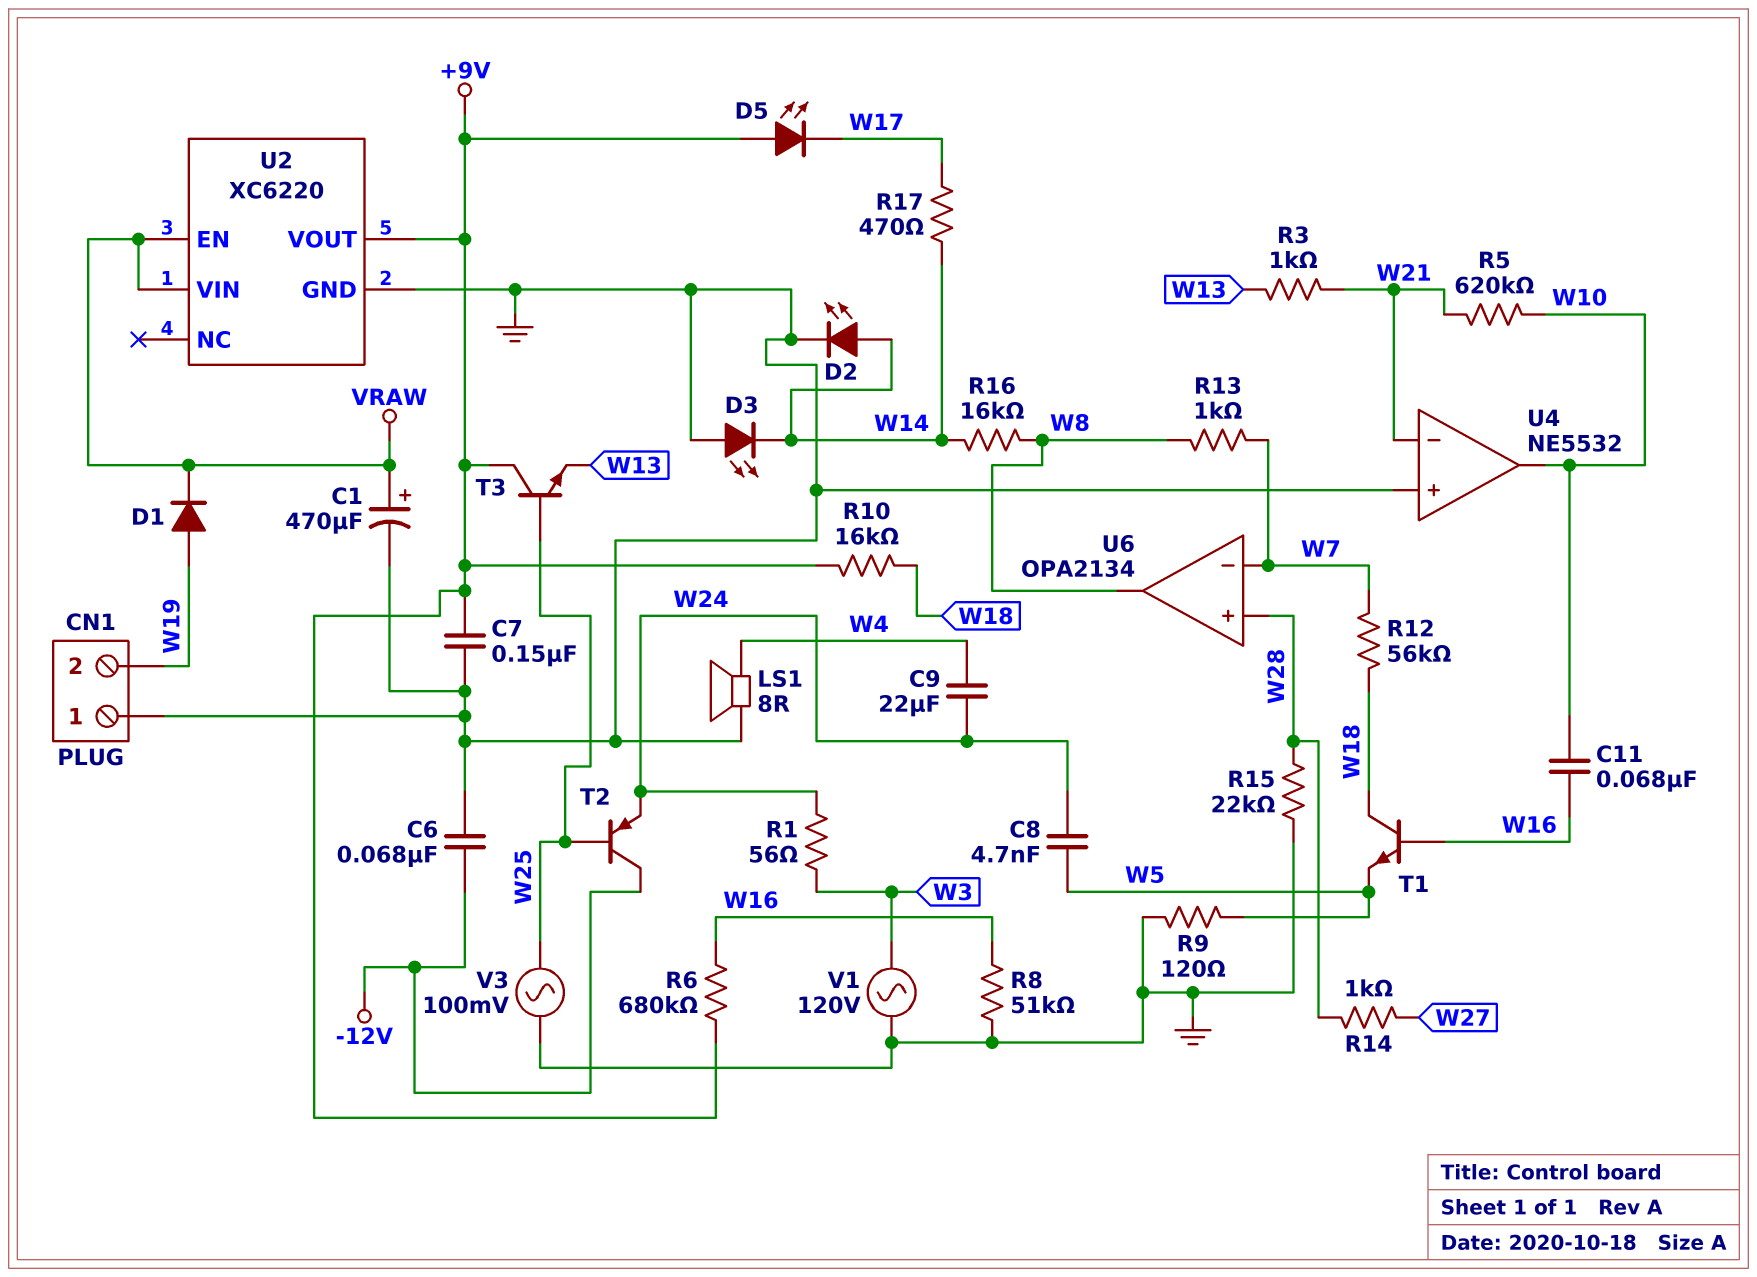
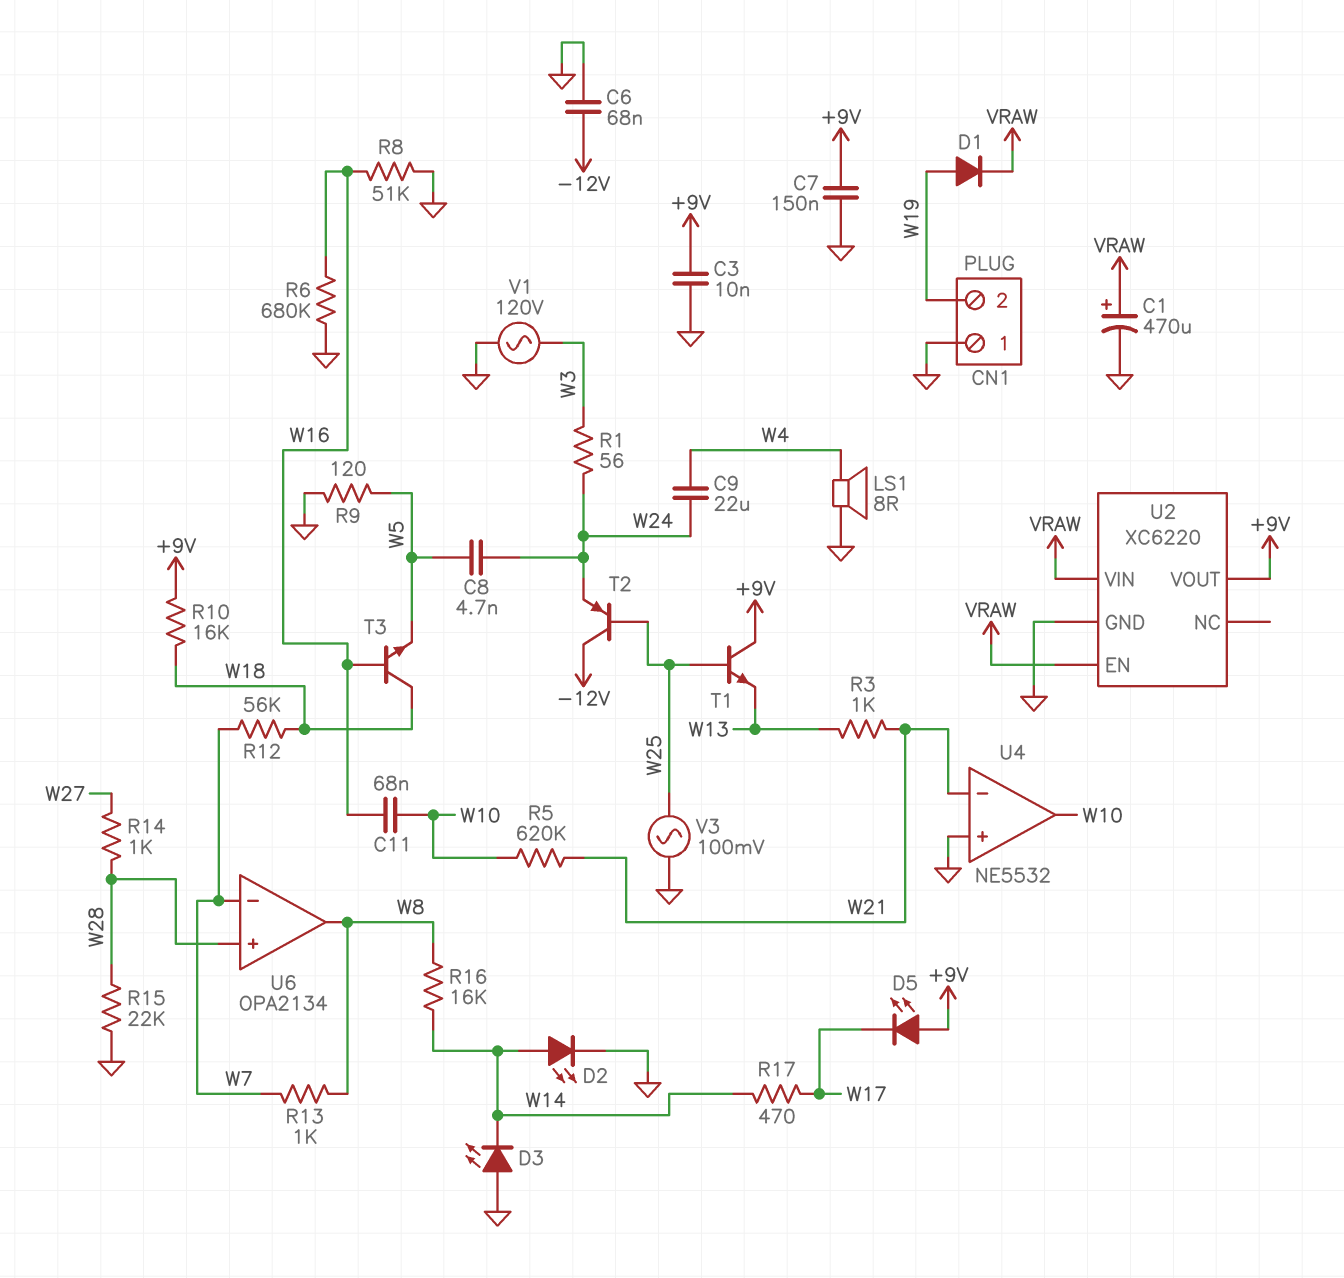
C3: none -> 10nF (+9V, GND)
R6: 680k (+9V, W16) -> 680k (GND, W16)
T1: NPN (B W16, C W18, E W5) -> NPN (B W25, C +9V, E W13)
T3: NPN (B W25, C +9V, E W13) -> NPN (B W16, C W18, E W5)

